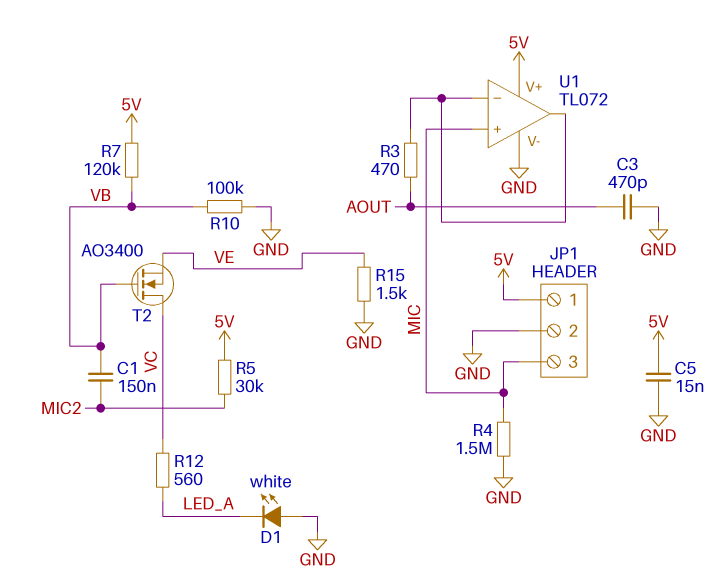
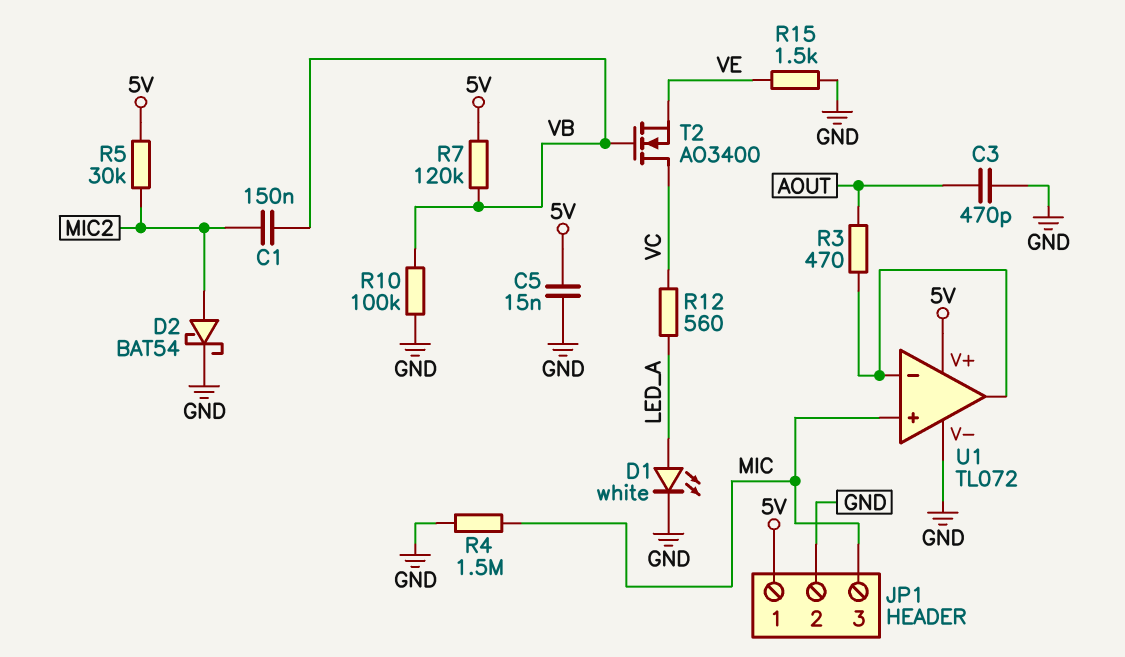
D1: LED white (A GND, K LED_A) -> LED white (A LED_A, K GND)
D2: none -> schottky BAT54 (A MIC2, K GND)

